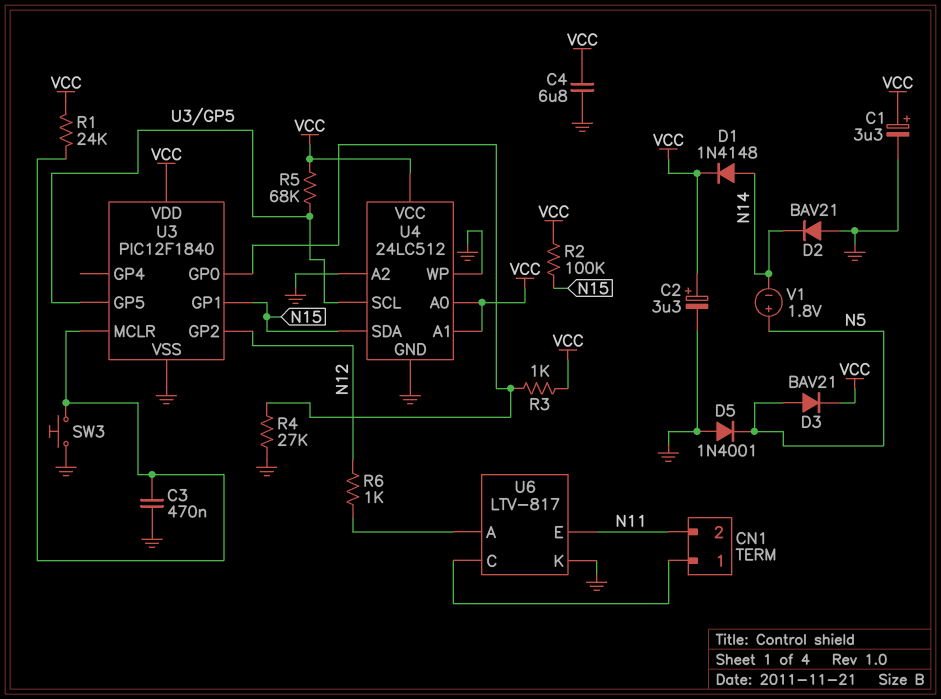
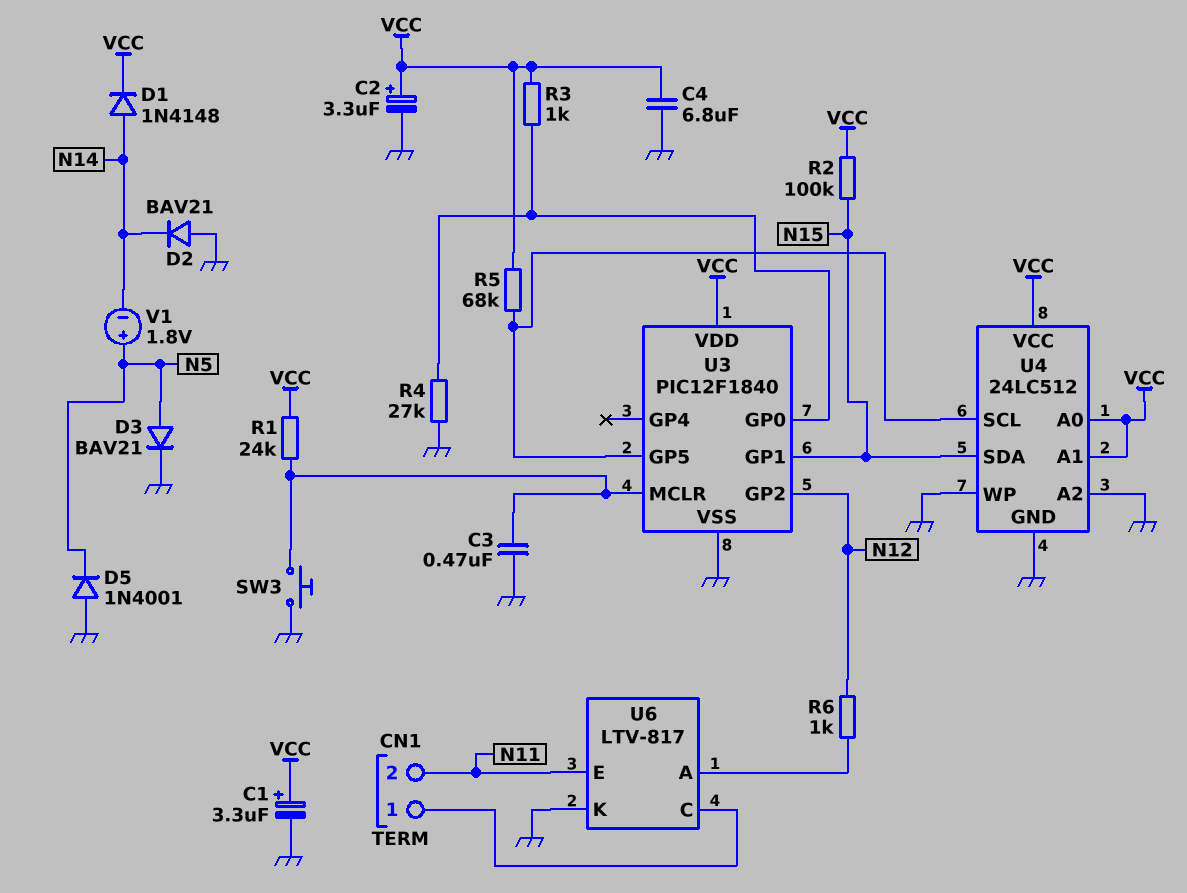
D3: diode BAV21 (A N5, K VCC) -> diode BAV21 (A N5, K GND)

